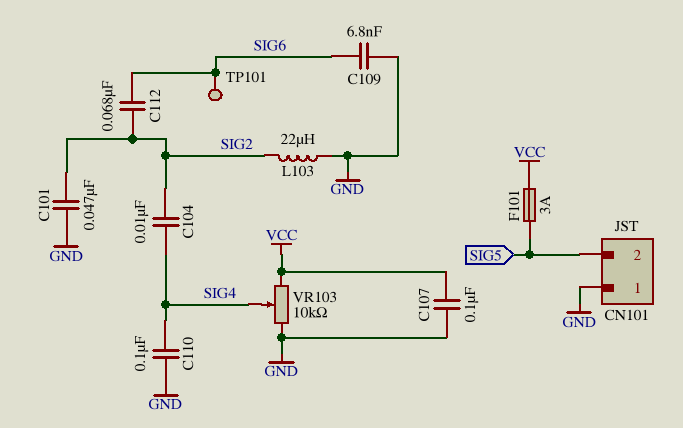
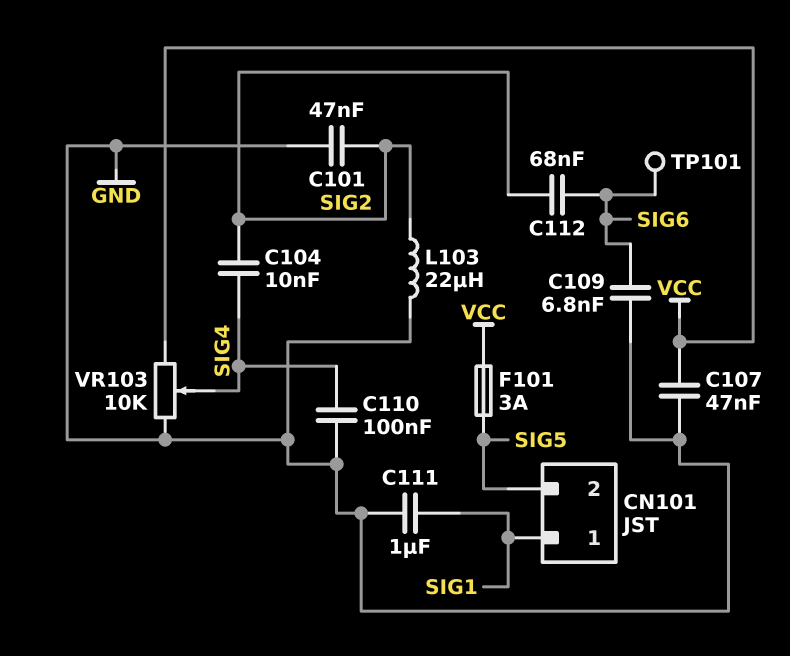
C107: 100nF (GND, VCC) -> 47nF (GND, VCC)
C111: none -> 1uF (GND, SIG1)
CN101 pin 1: GND -> SIG1

